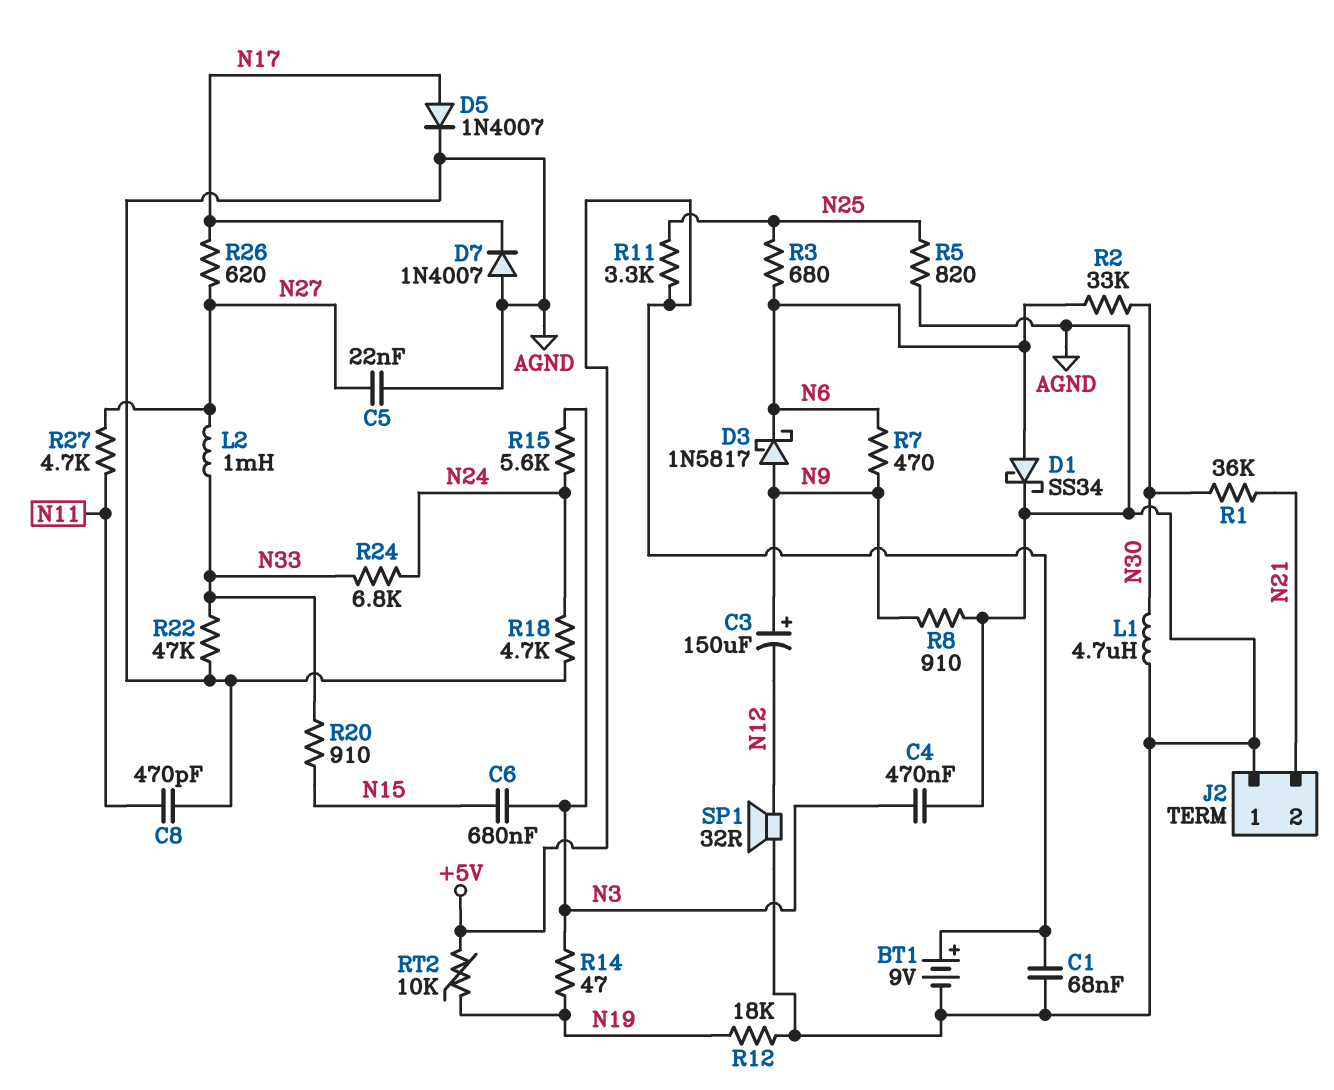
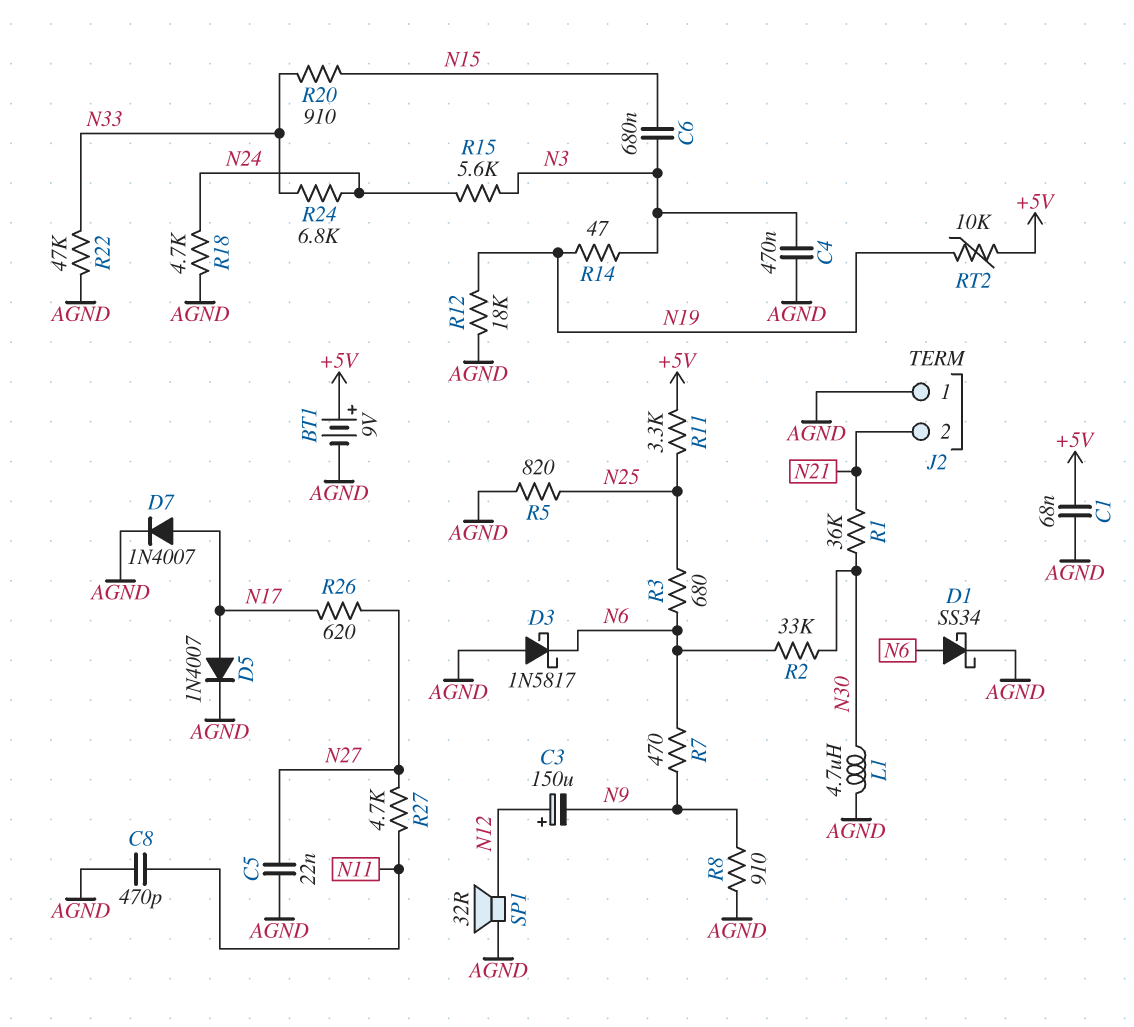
C3: 150uF (plus N9, minus N12) -> 150uF (plus N12, minus N9)
D3: schottky 1N5817 (A N9, K N6) -> schottky 1N5817 (A AGND, K N6)
D7: diode 1N4007 (A AGND, K N17) -> diode 1N4007 (A N17, K AGND)
L2: 1mH (N27, N33) -> none

